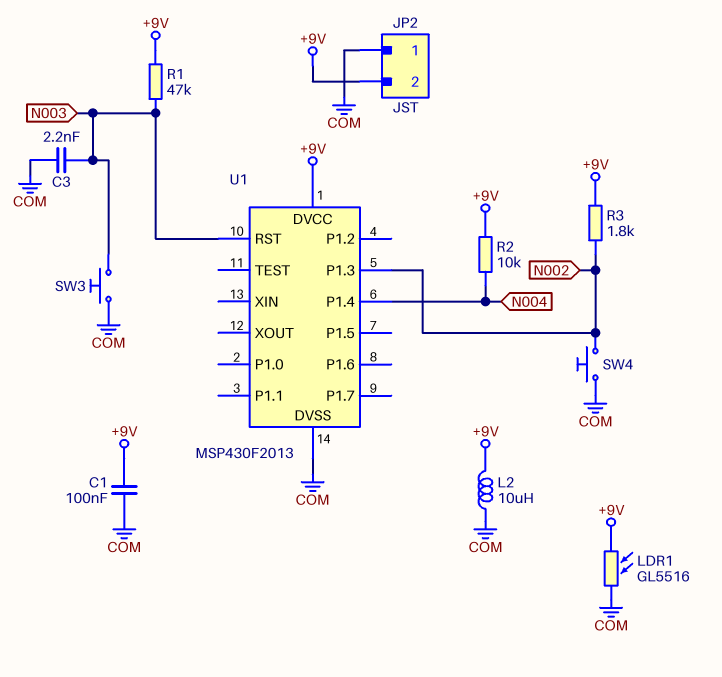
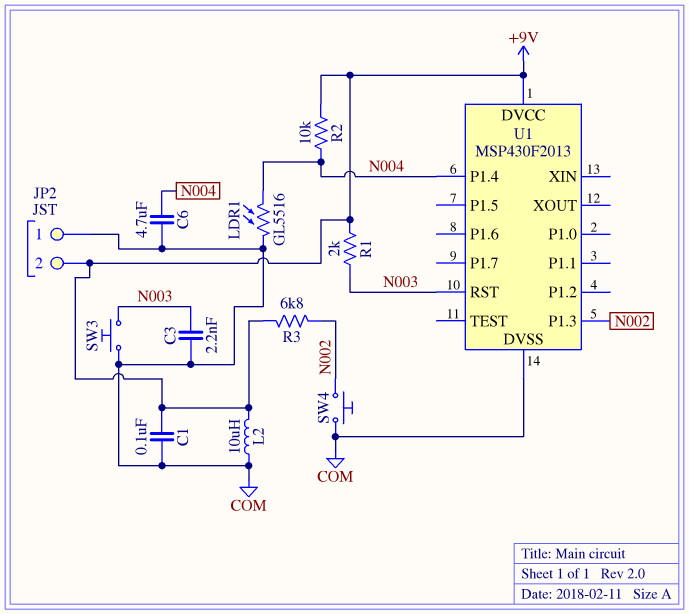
C6: none -> 4.7uF (COM, N004)
LDR1: GL5516 (+9V, COM) -> GL5516 (COM, N004)
R1: 47k (+9V, N003) -> 2k (+9V, N003)
R3: 1.8k (+9V, N002) -> 6.8k (+9V, N002)

